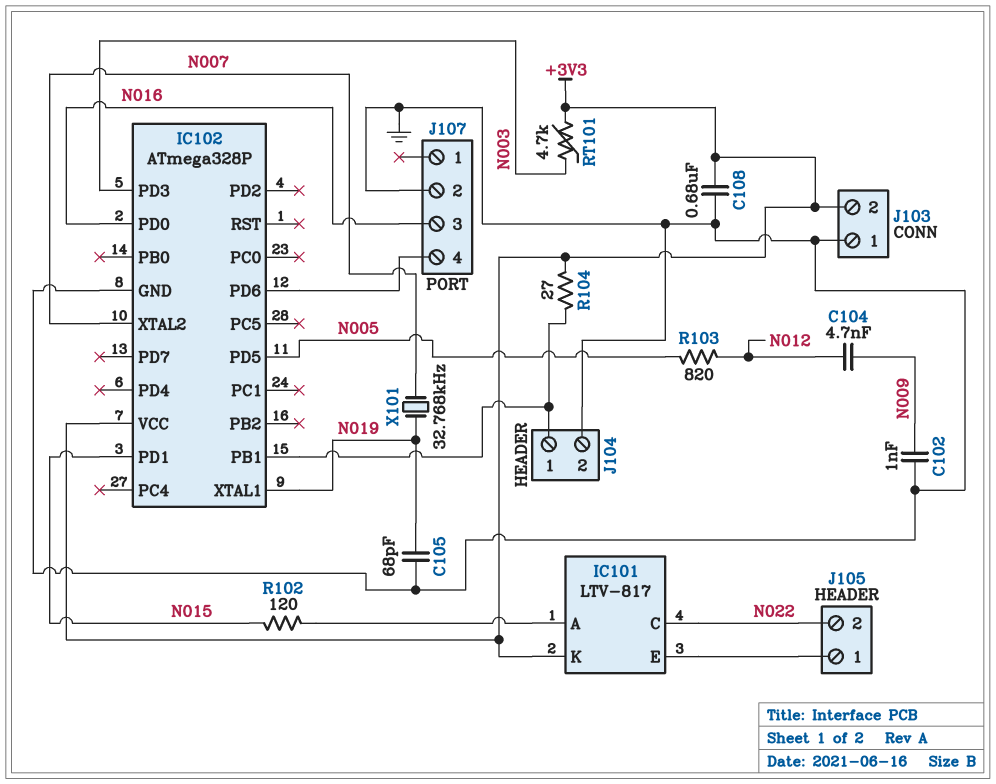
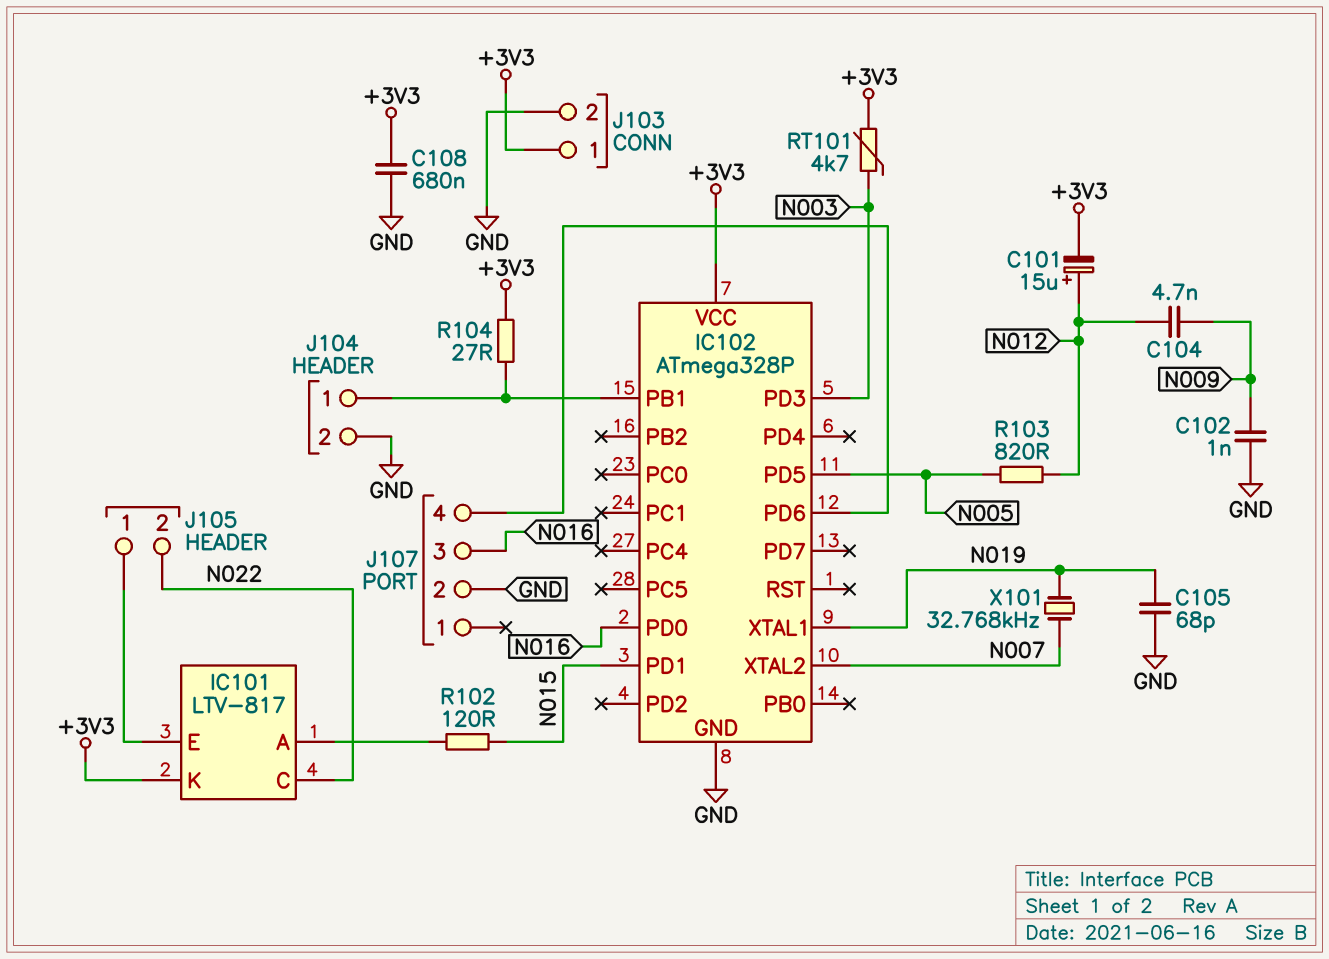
C101: none -> 15uF (plus N012, minus +3V3)
J103 pin 1: GND -> +3V3
J103 pin 2: +3V3 -> GND

